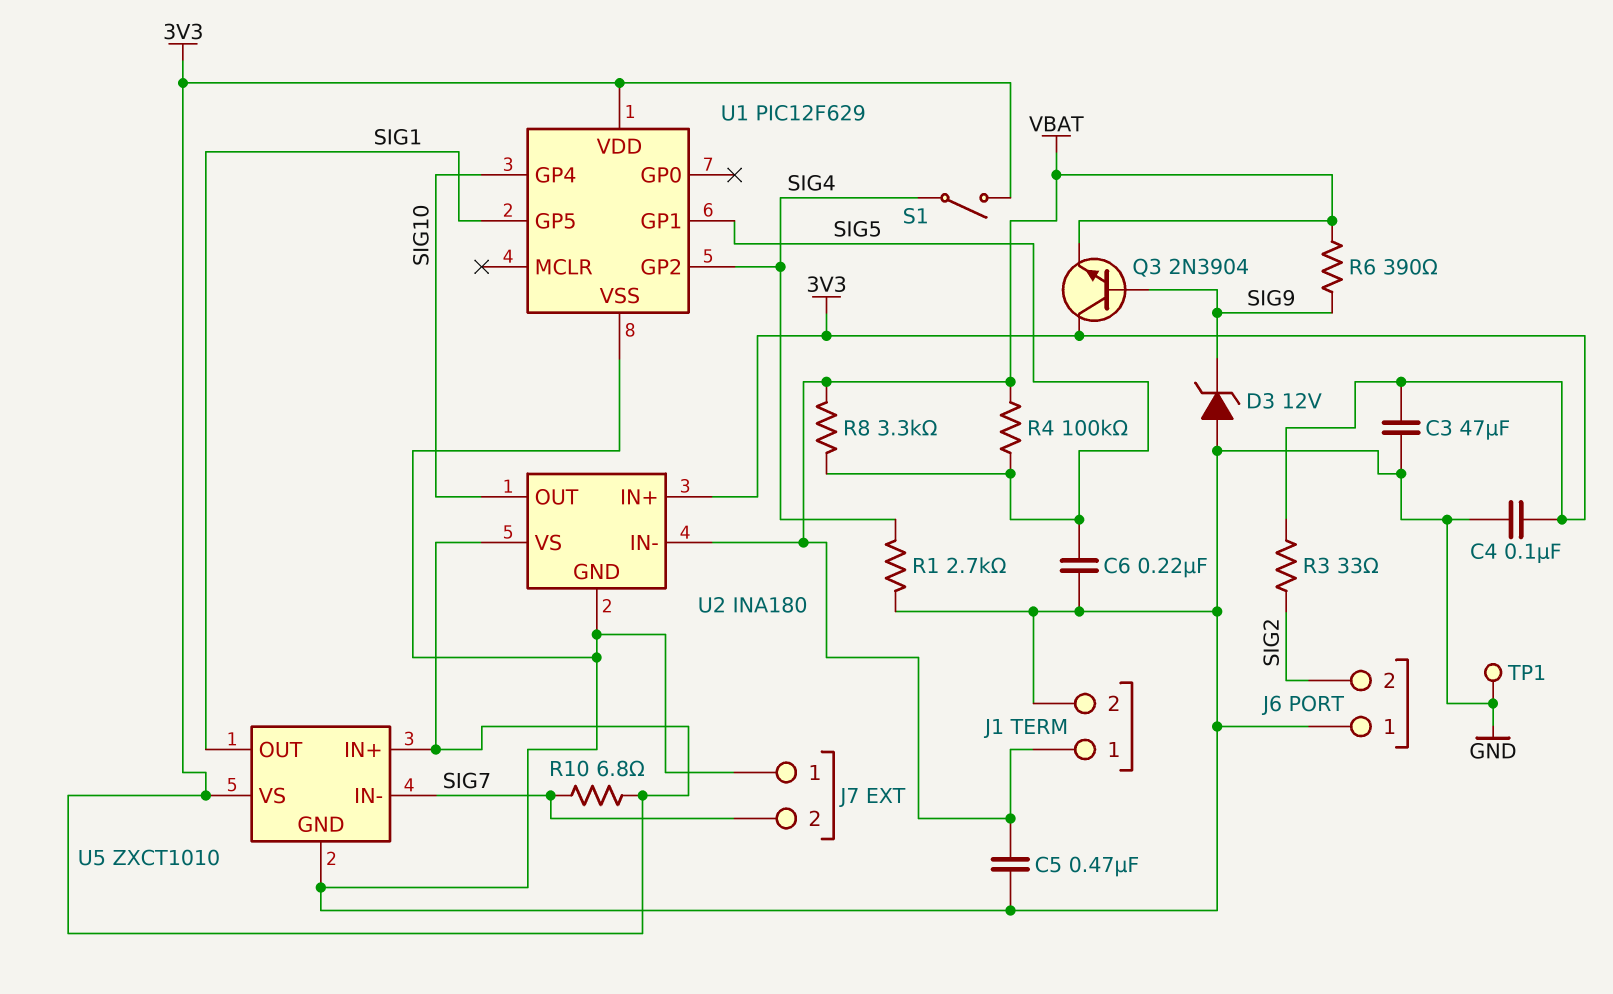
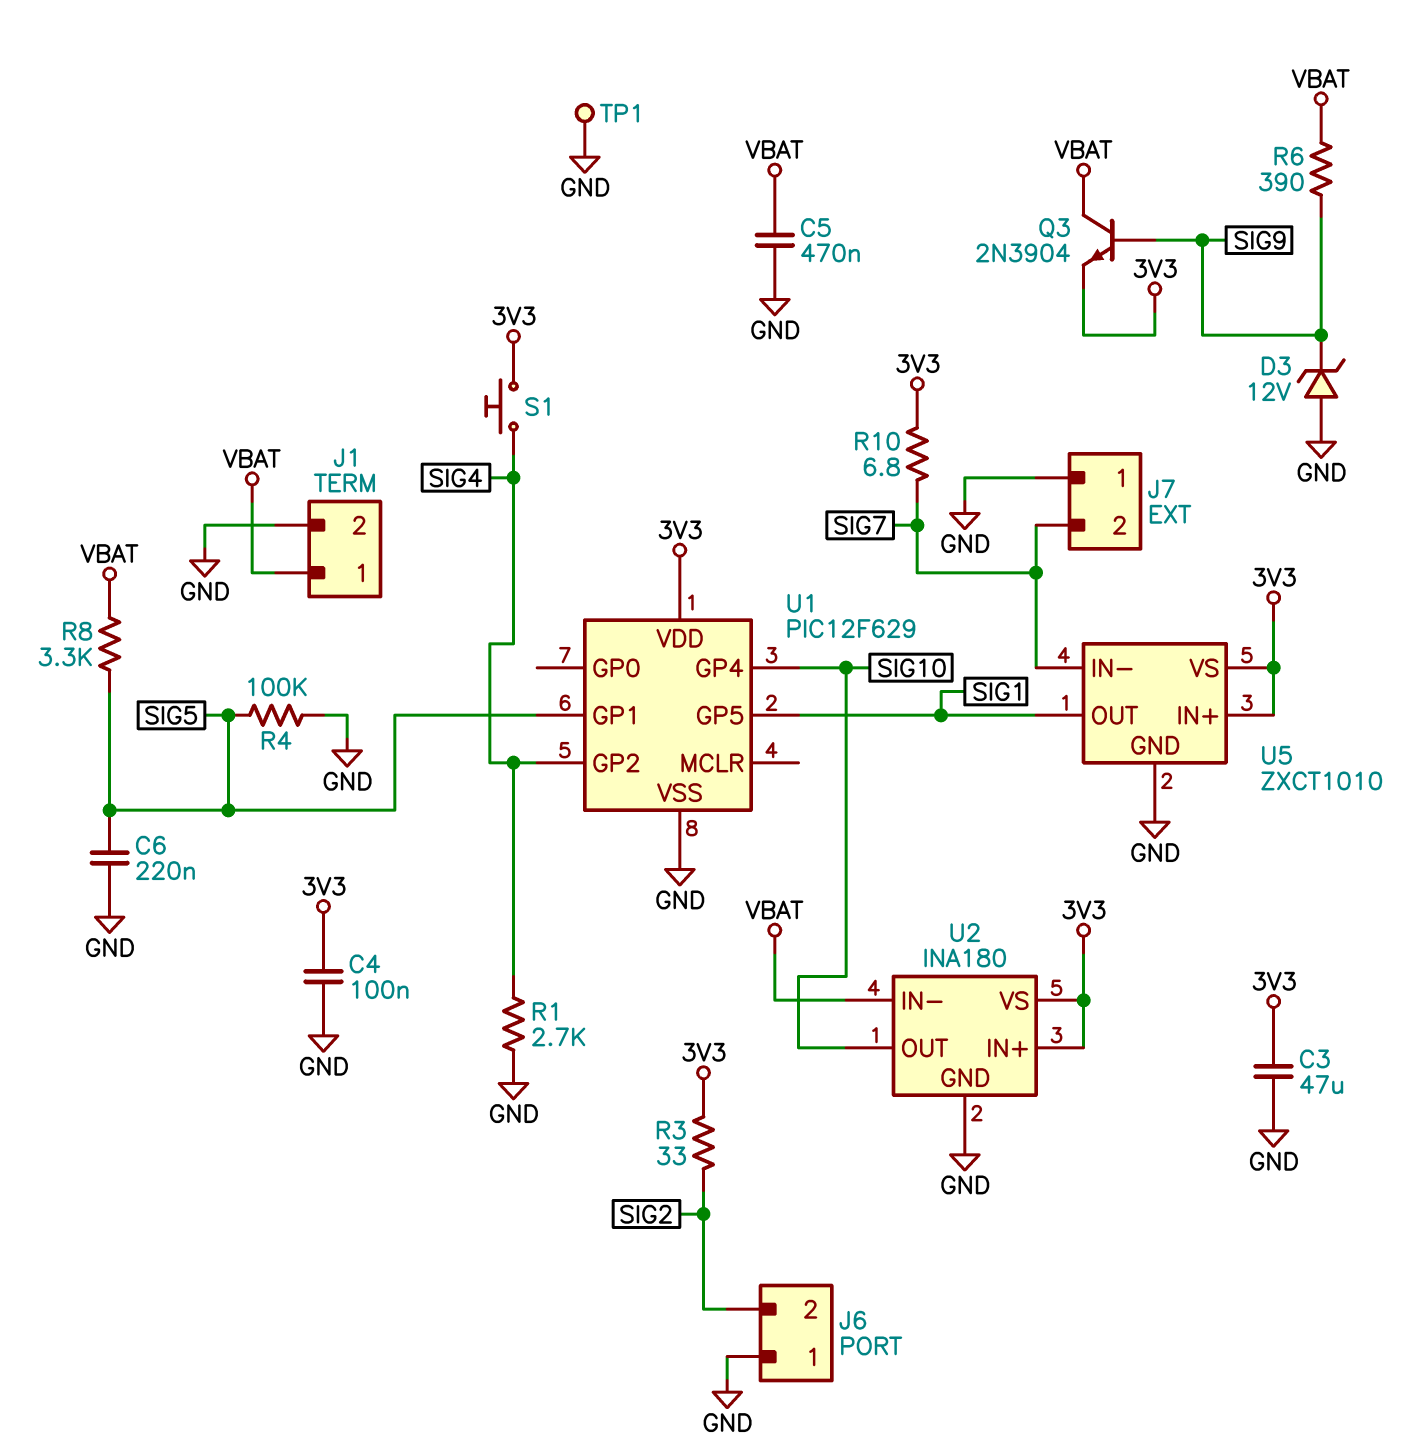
Q3: NPN 2N3904 (B SIG9, C 3V3, E VBAT) -> NPN 2N3904 (B SIG9, C VBAT, E 3V3)
R4: 100k (SIG5, VBAT) -> 100k (GND, SIG5)
S1: switch (3V3, SIG4) -> button (3V3, SIG4)

